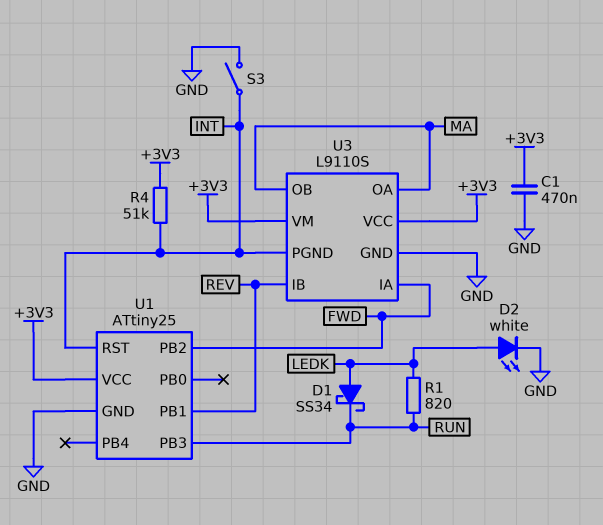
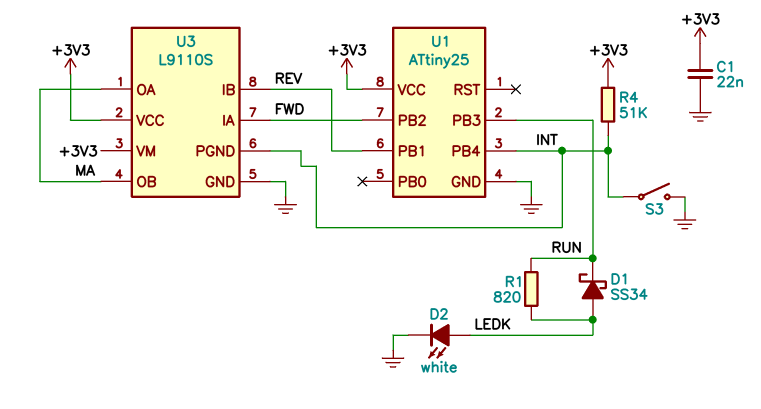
C1: 470nF (+3V3, GND) -> 22nF (+3V3, GND)
U1 pin PB4: none -> INT
U1 pin RST: INT -> none

